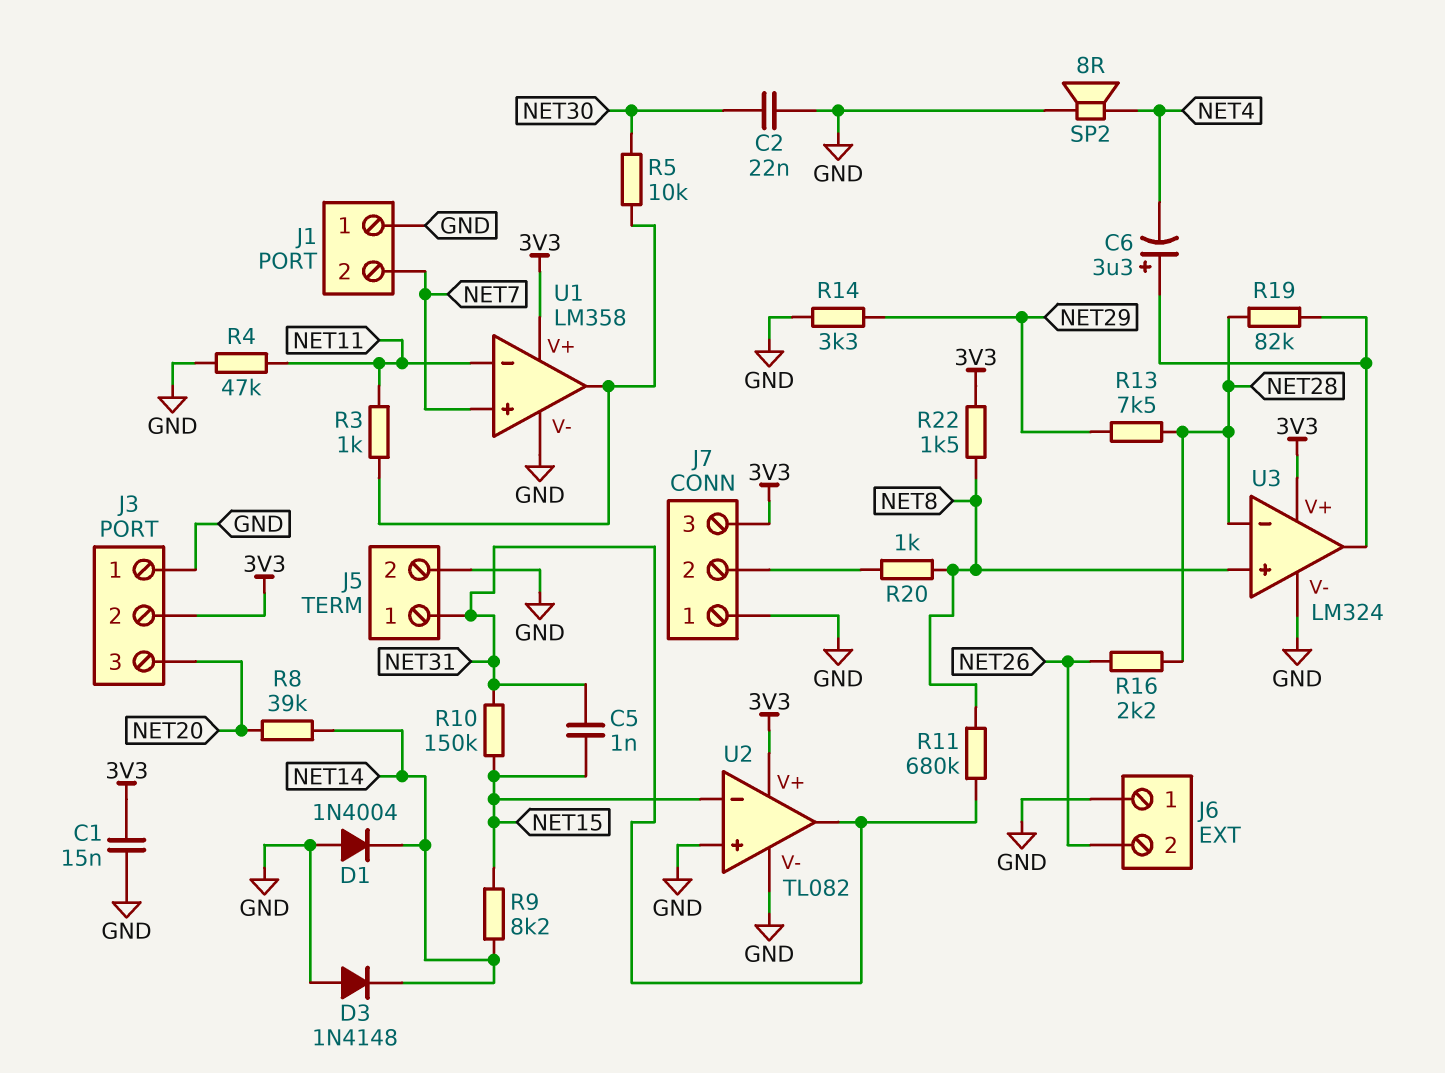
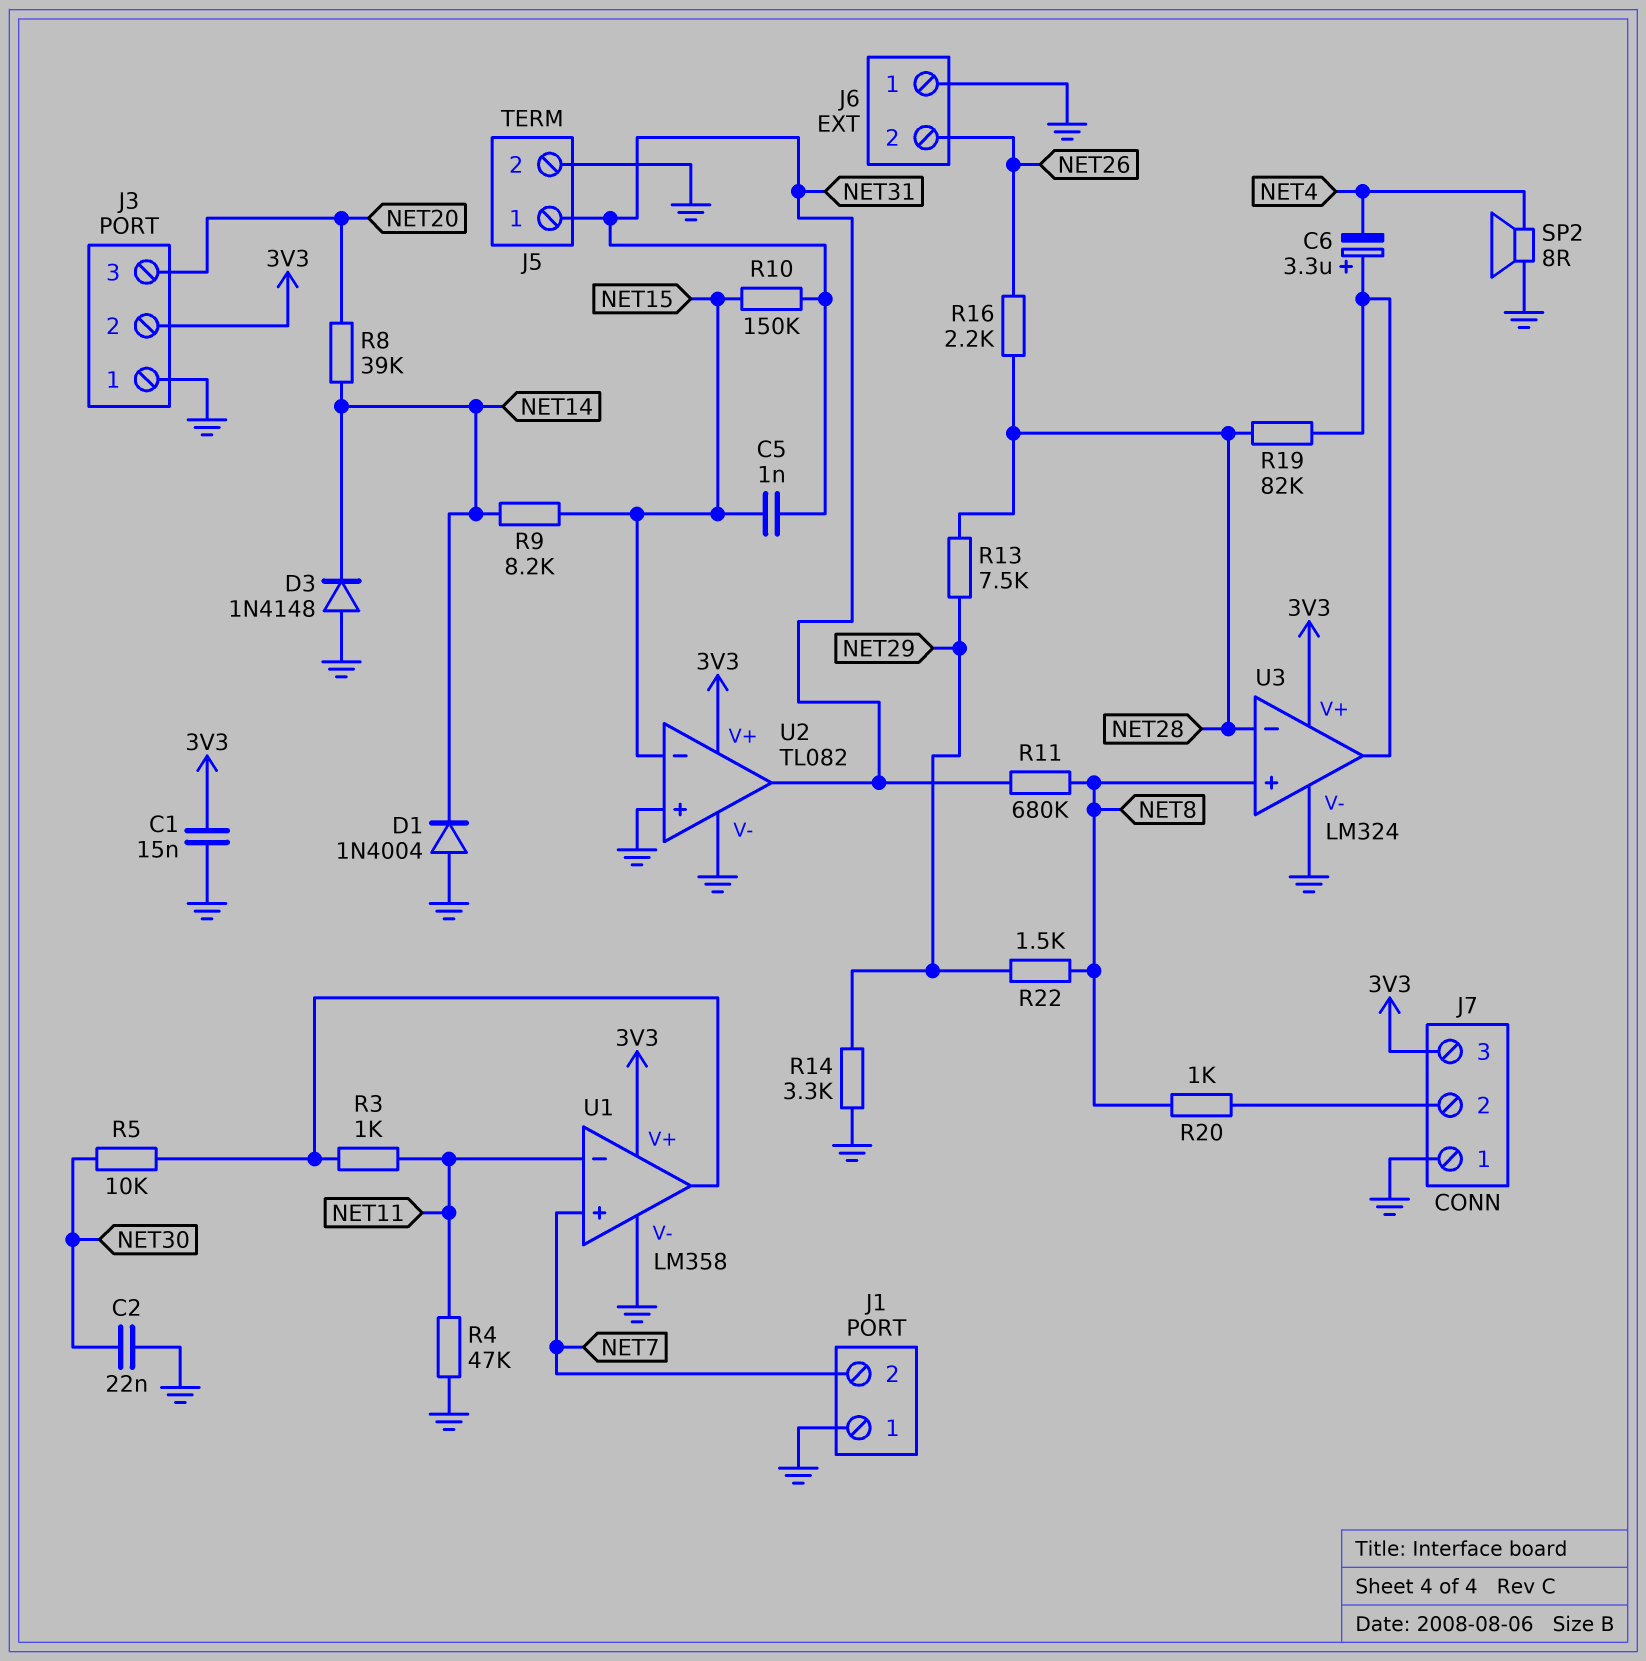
R22: 1.5k (3V3, NET8) -> 1.5k (NET8, NET29)

